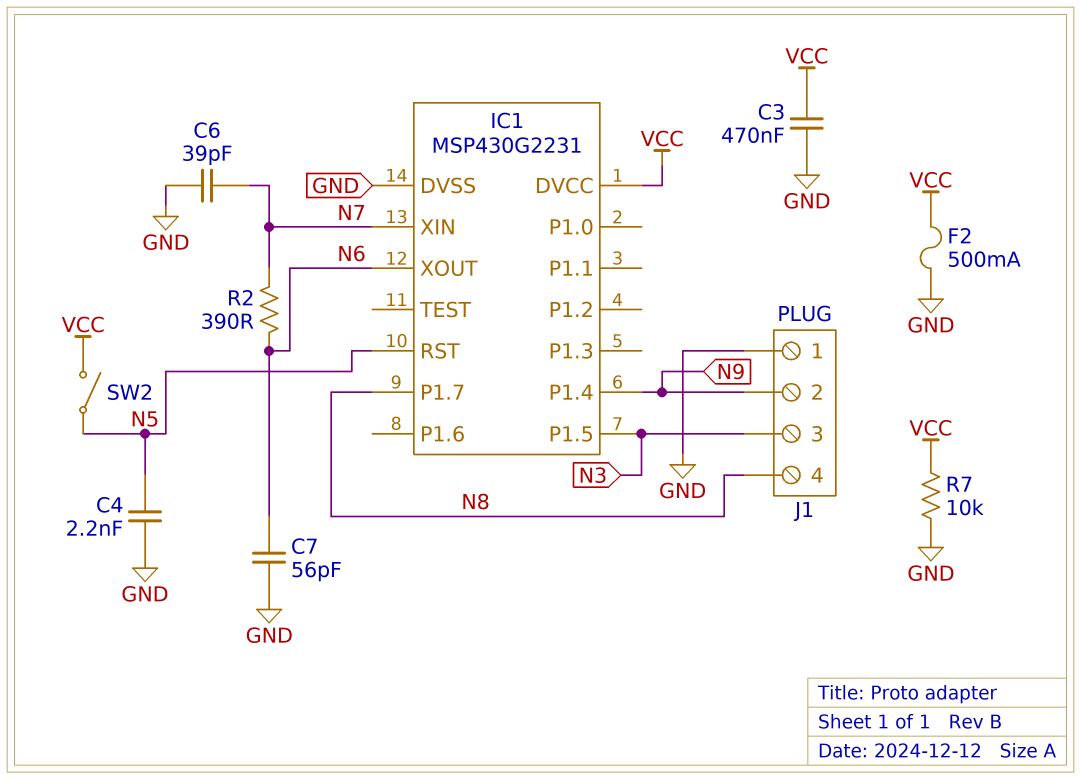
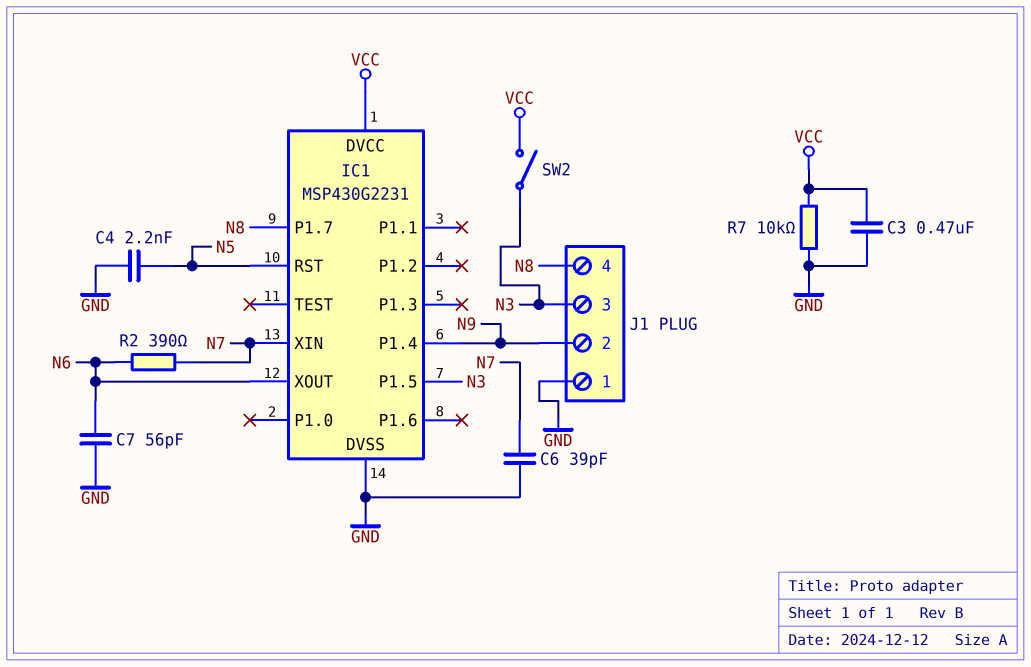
F2: 500mA (GND, VCC) -> none
SW2: switch (N5, VCC) -> switch (N3, VCC)

